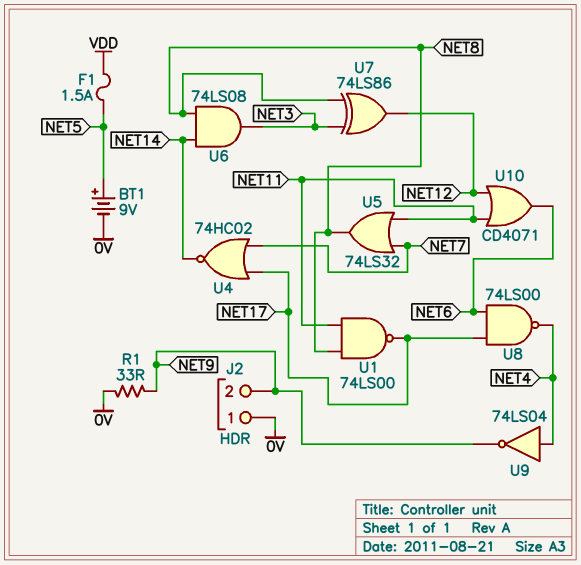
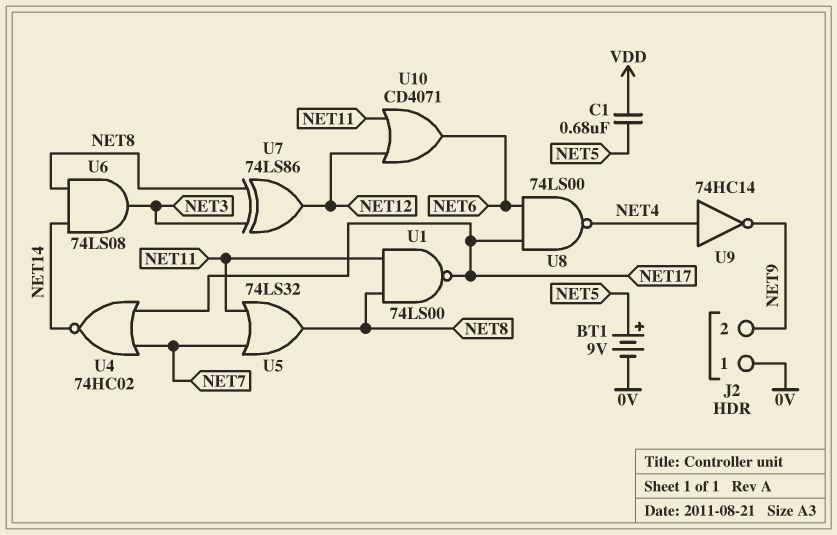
C1: none -> 680nF (NET5, VDD)
F1: 1.5A (NET5, VDD) -> none
R1: 33 (0V, NET9) -> none
U9: NOT 74LS04 (in NET4, out NET9) -> NOT 74HC14 (in NET4, out NET9)

